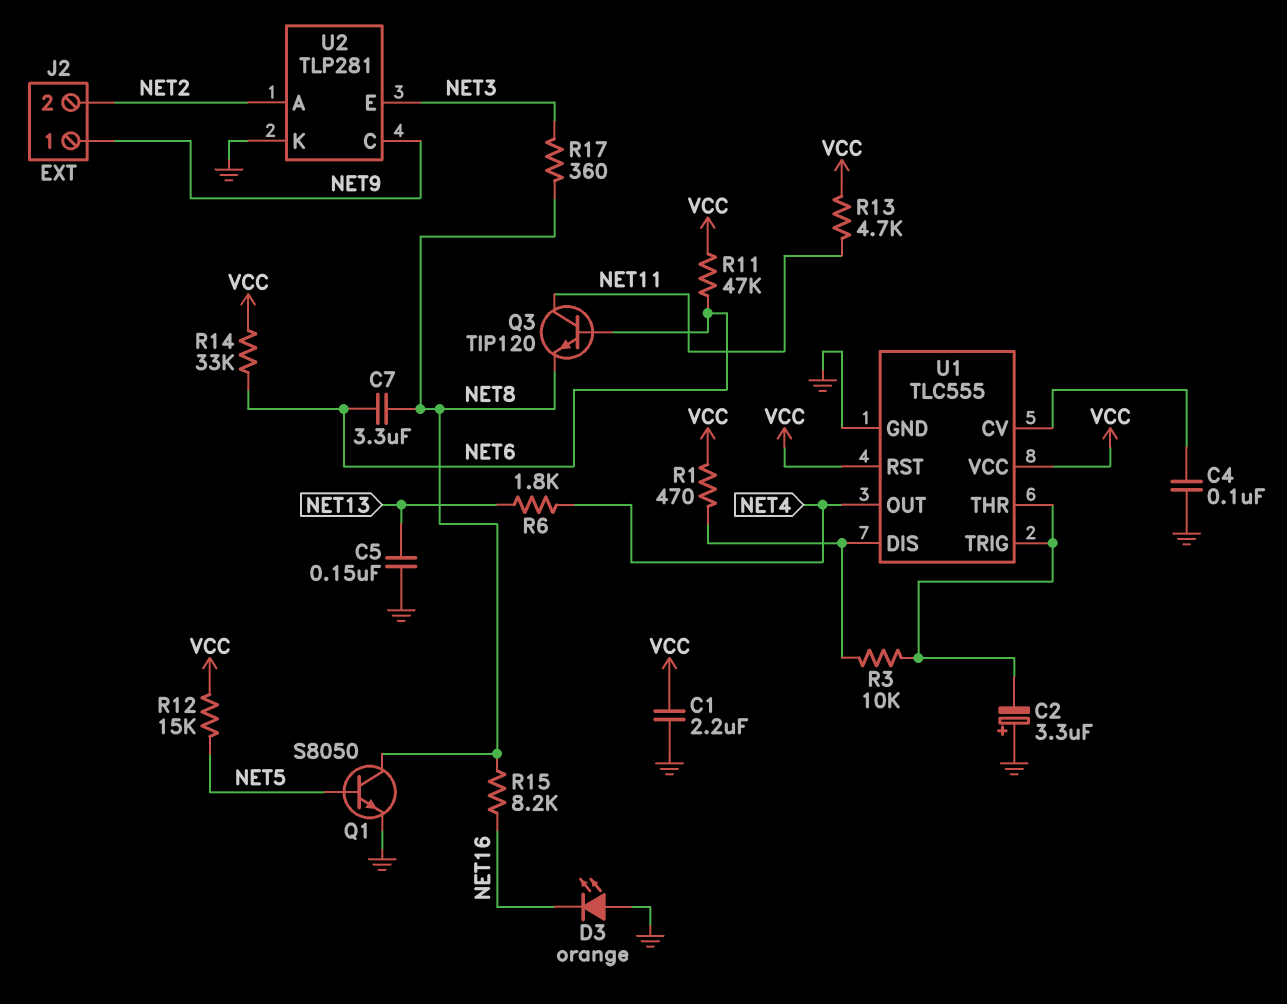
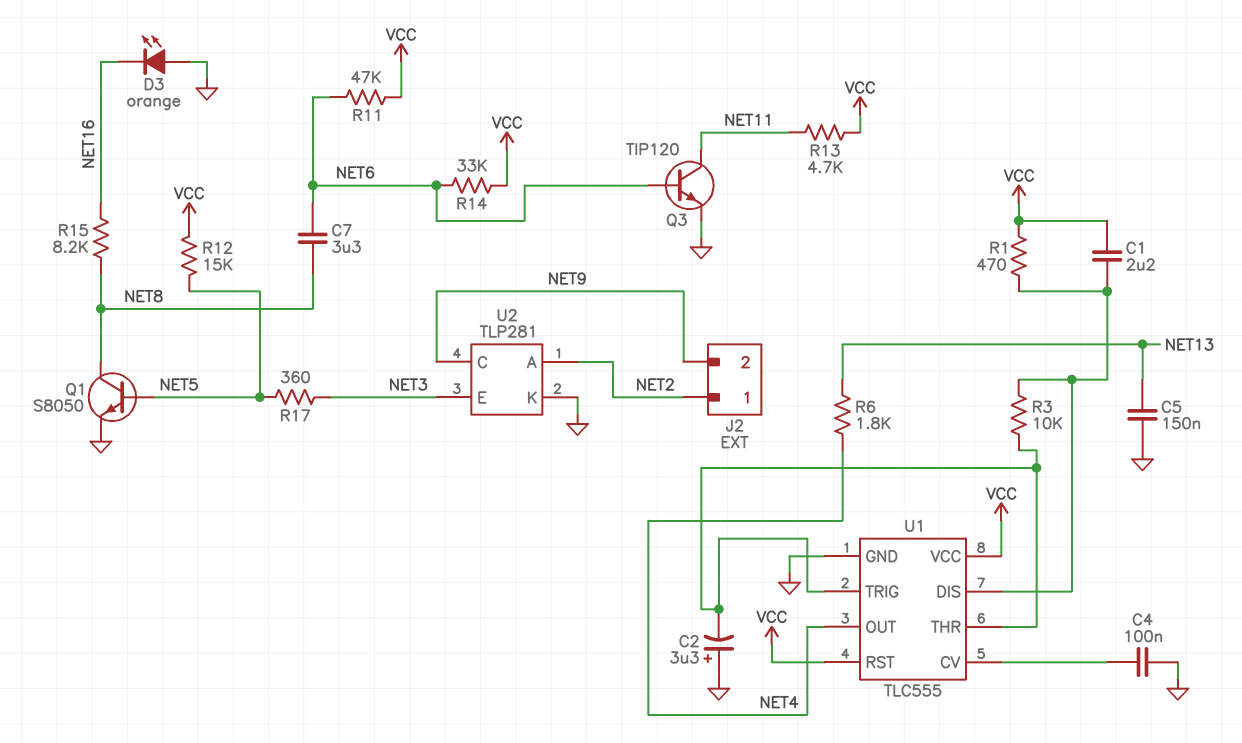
C1: 2.2uF (GND, VCC) -> 2.2uF (U1/DIS, VCC)
J2 pin 1: NET9 -> NET2
J2 pin 2: NET2 -> NET9
Q3: NPN TIP120 (B NET6, C NET11, E NET8) -> NPN TIP120 (B NET6, C NET11, E GND)
R17: 360 (NET3, NET8) -> 360 (NET3, NET5)

